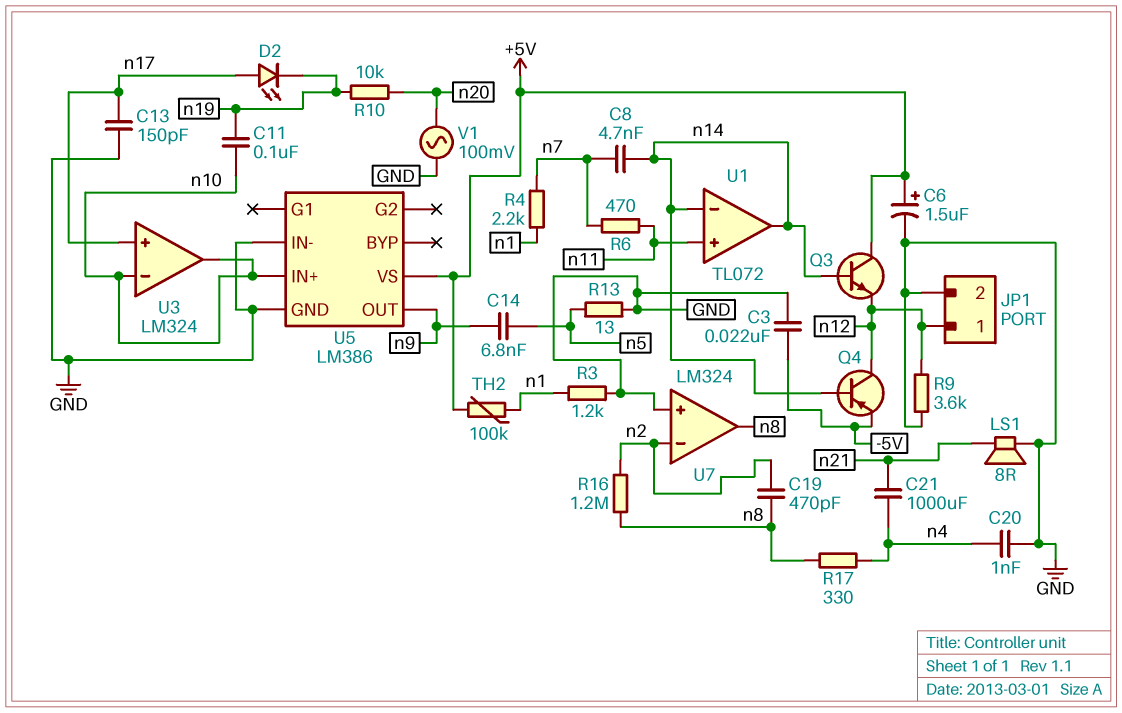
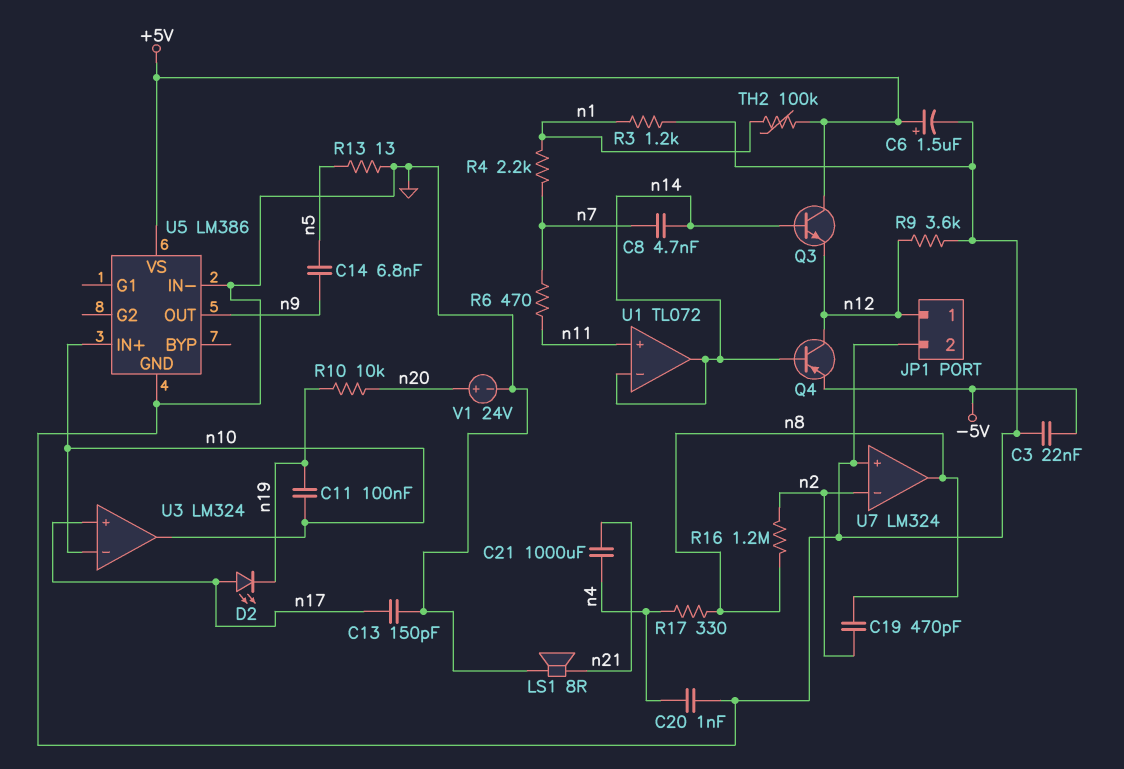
V1: AC 100mV (GND, n20) -> 24V (plus n20, minus GND)

